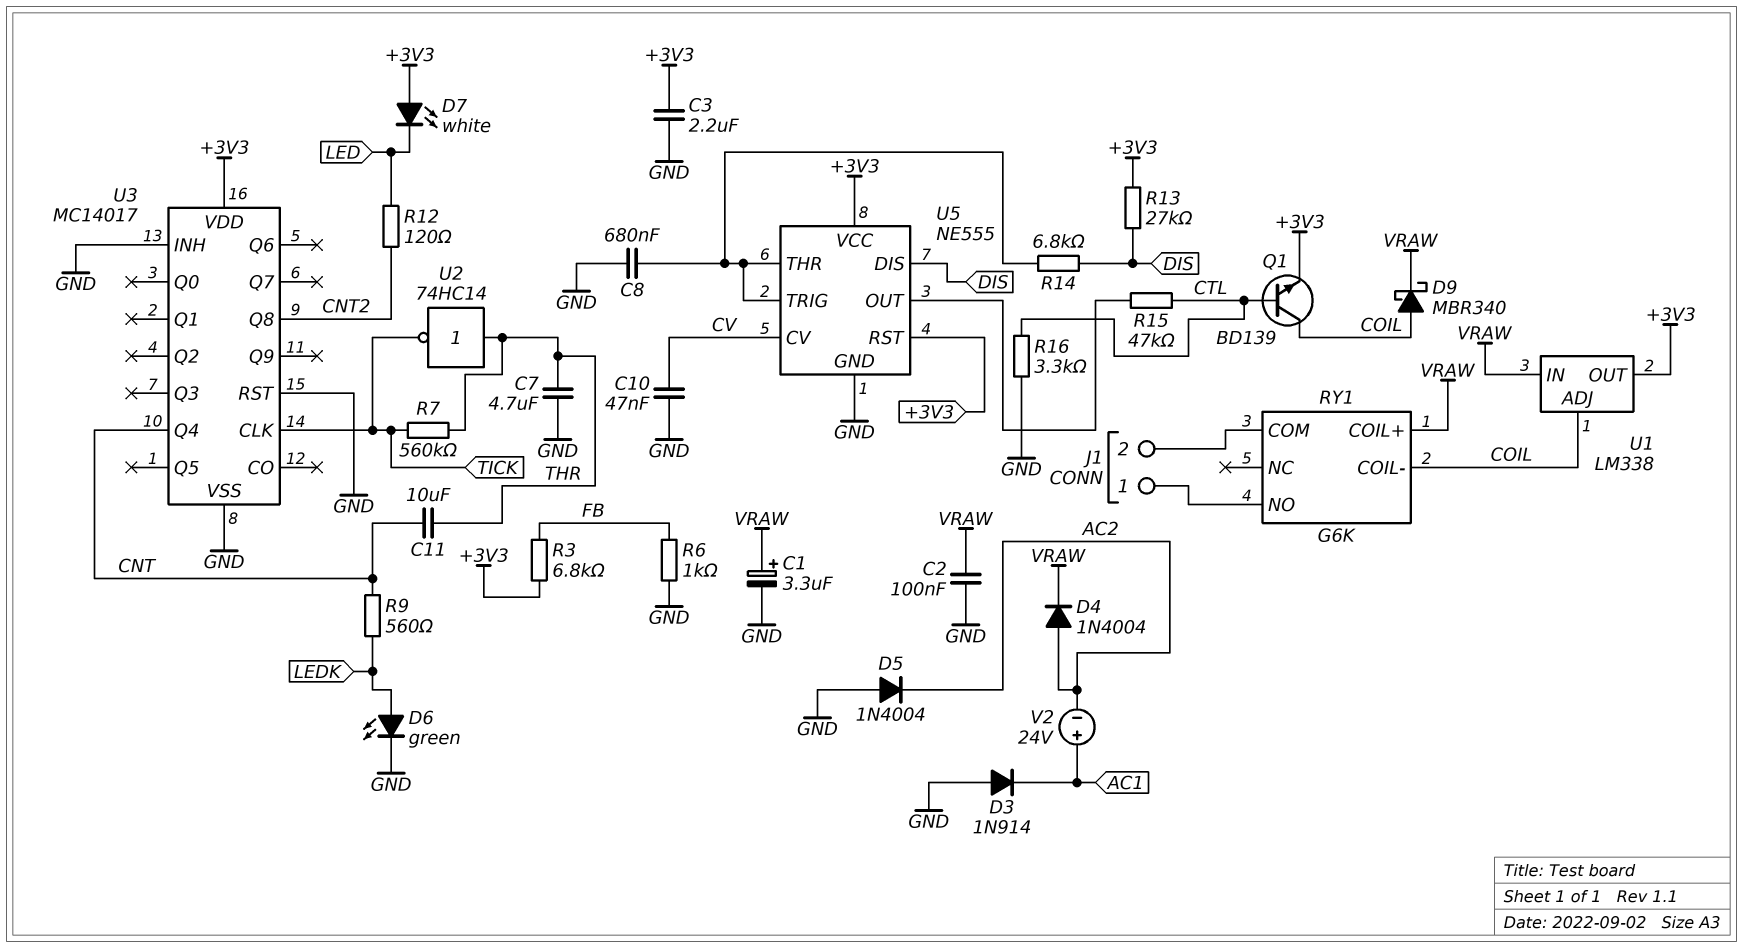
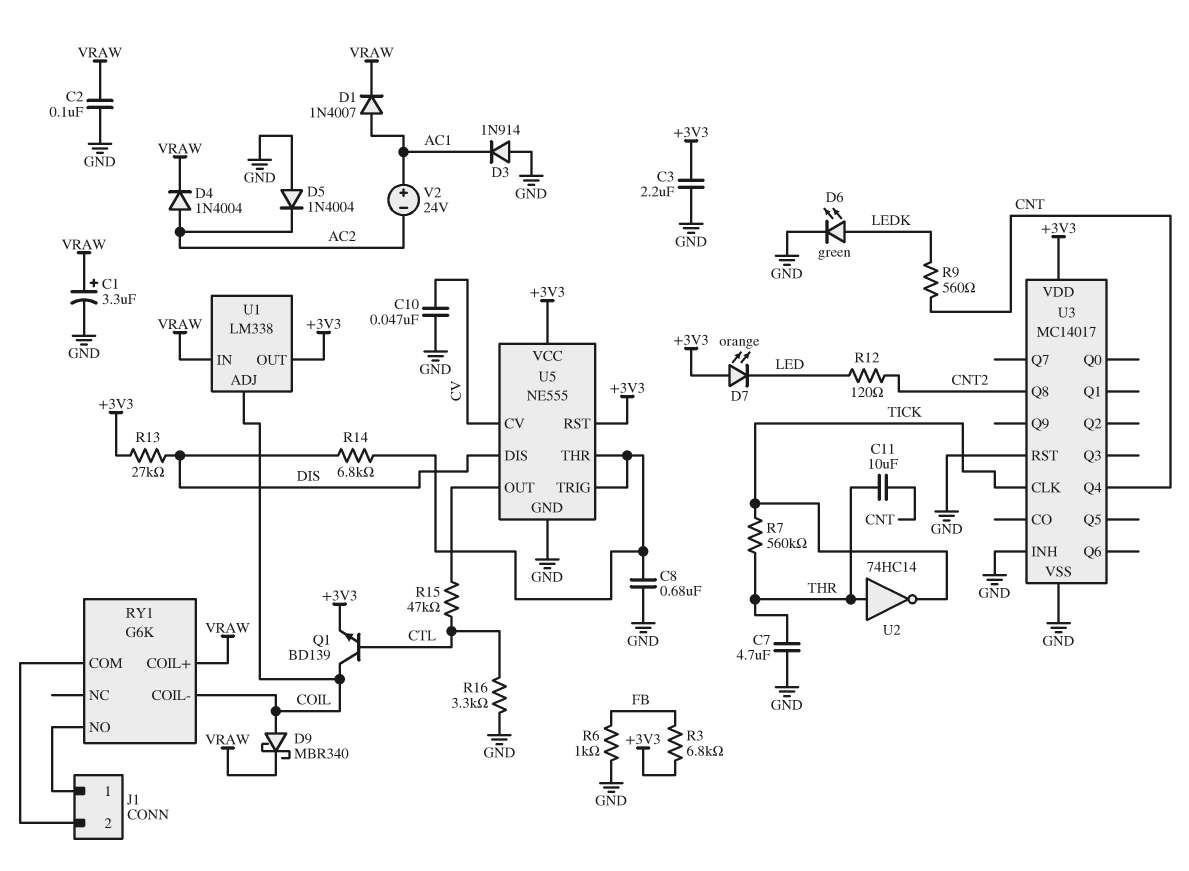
D1: none -> diode 1N4007 (A AC1, K VRAW)
D7: LED white (A +3V3, K LED) -> LED orange (A +3V3, K LED)

